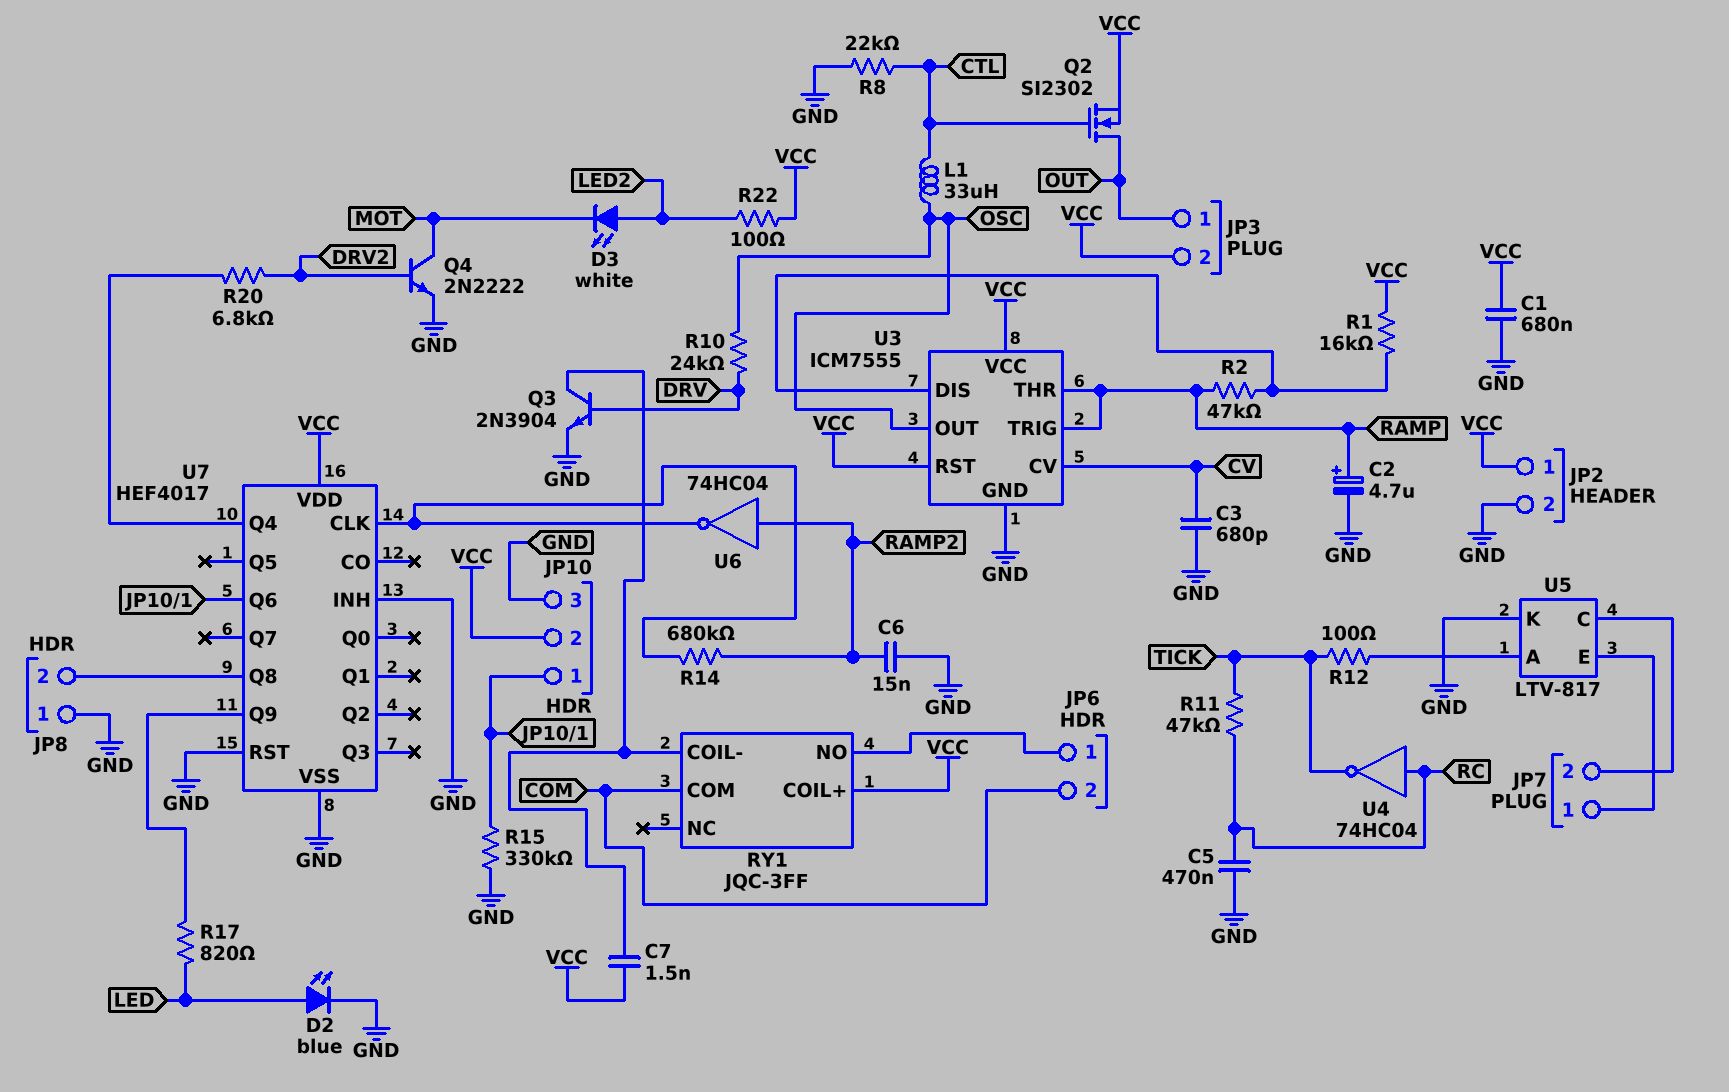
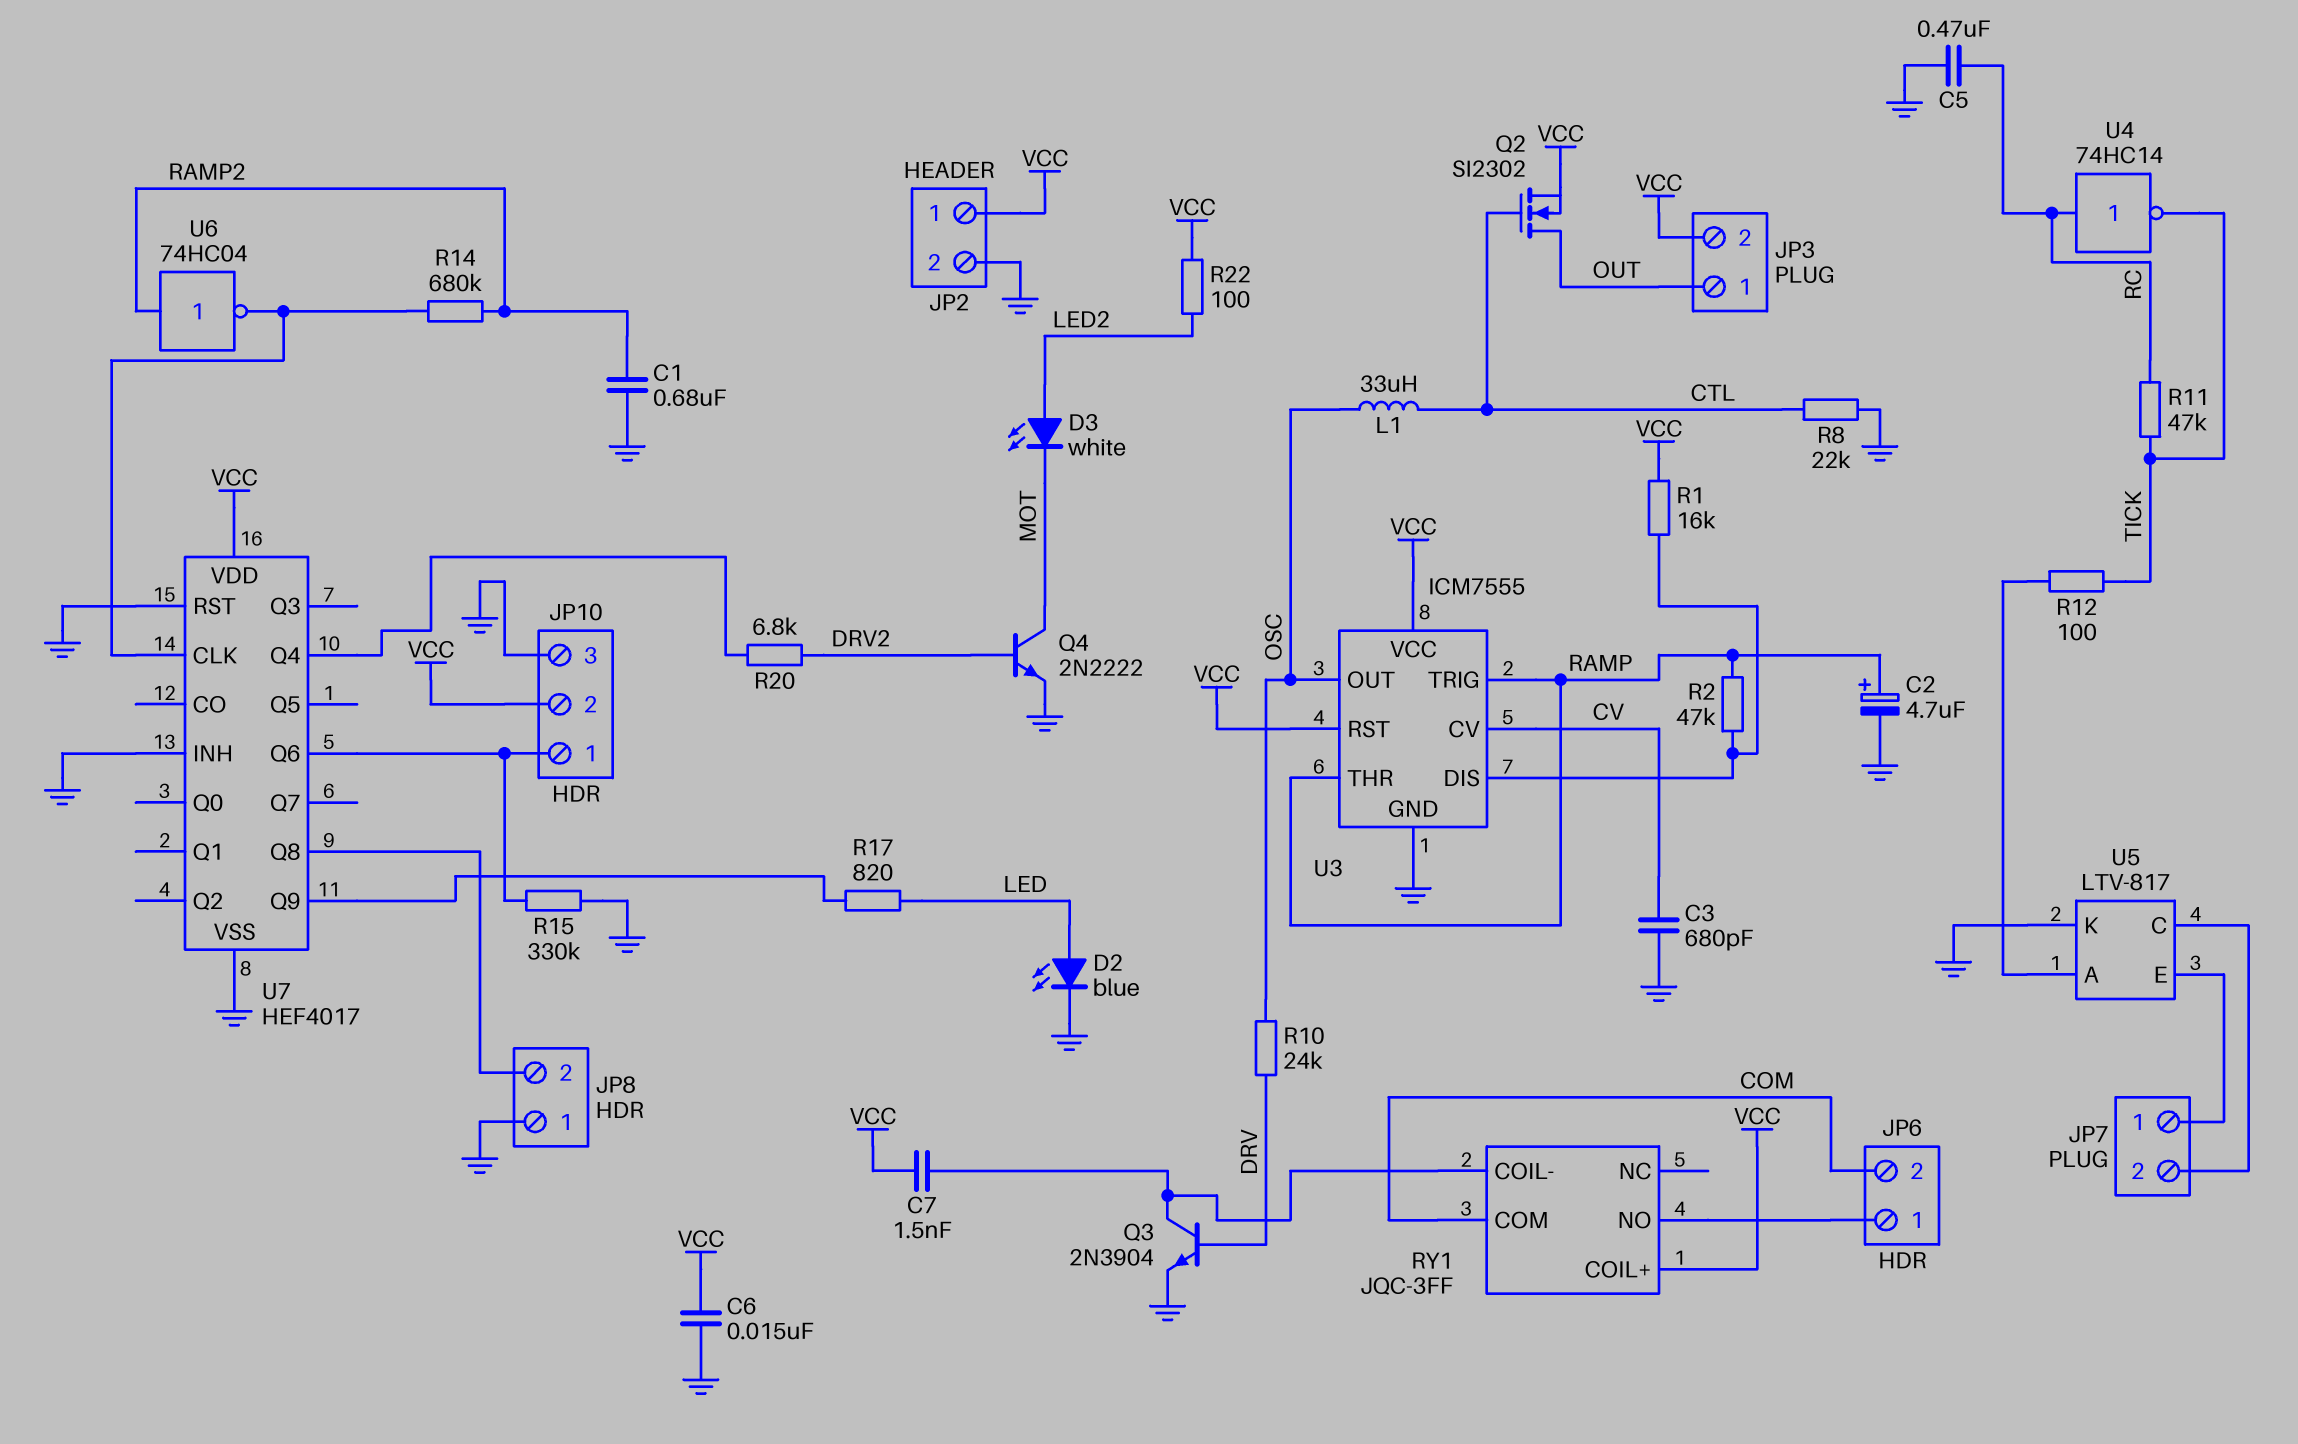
C1: 680nF (GND, VCC) -> 680nF (GND, RAMP2)
C6: 15nF (GND, RAMP2) -> 15nF (GND, VCC)
U4: NOT 74HC04 (in RC, out TICK) -> NOT 74HC14 (in RC, out TICK)

